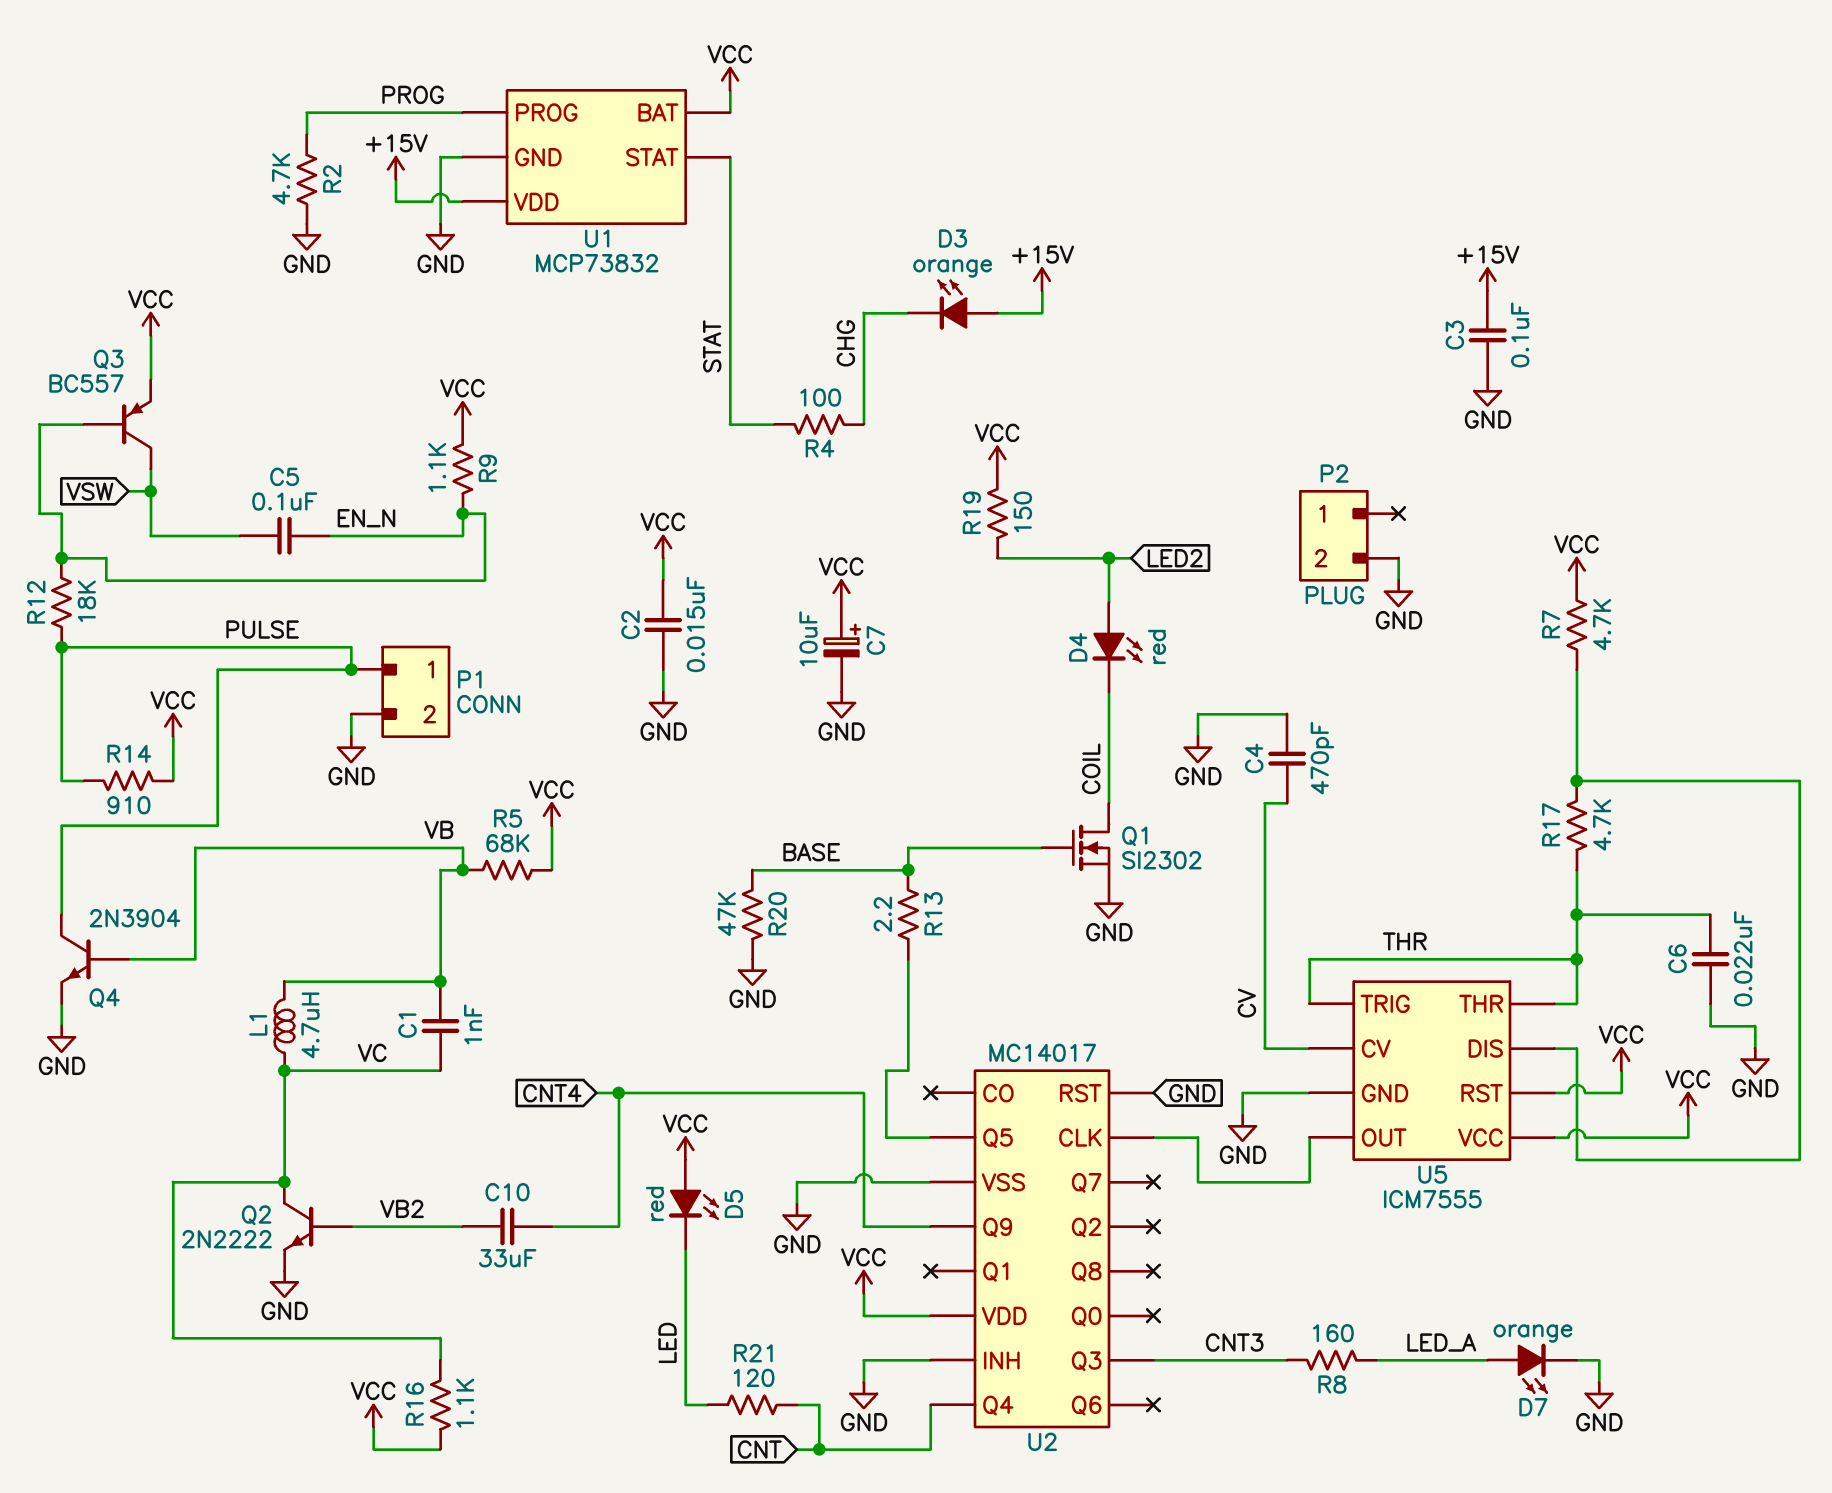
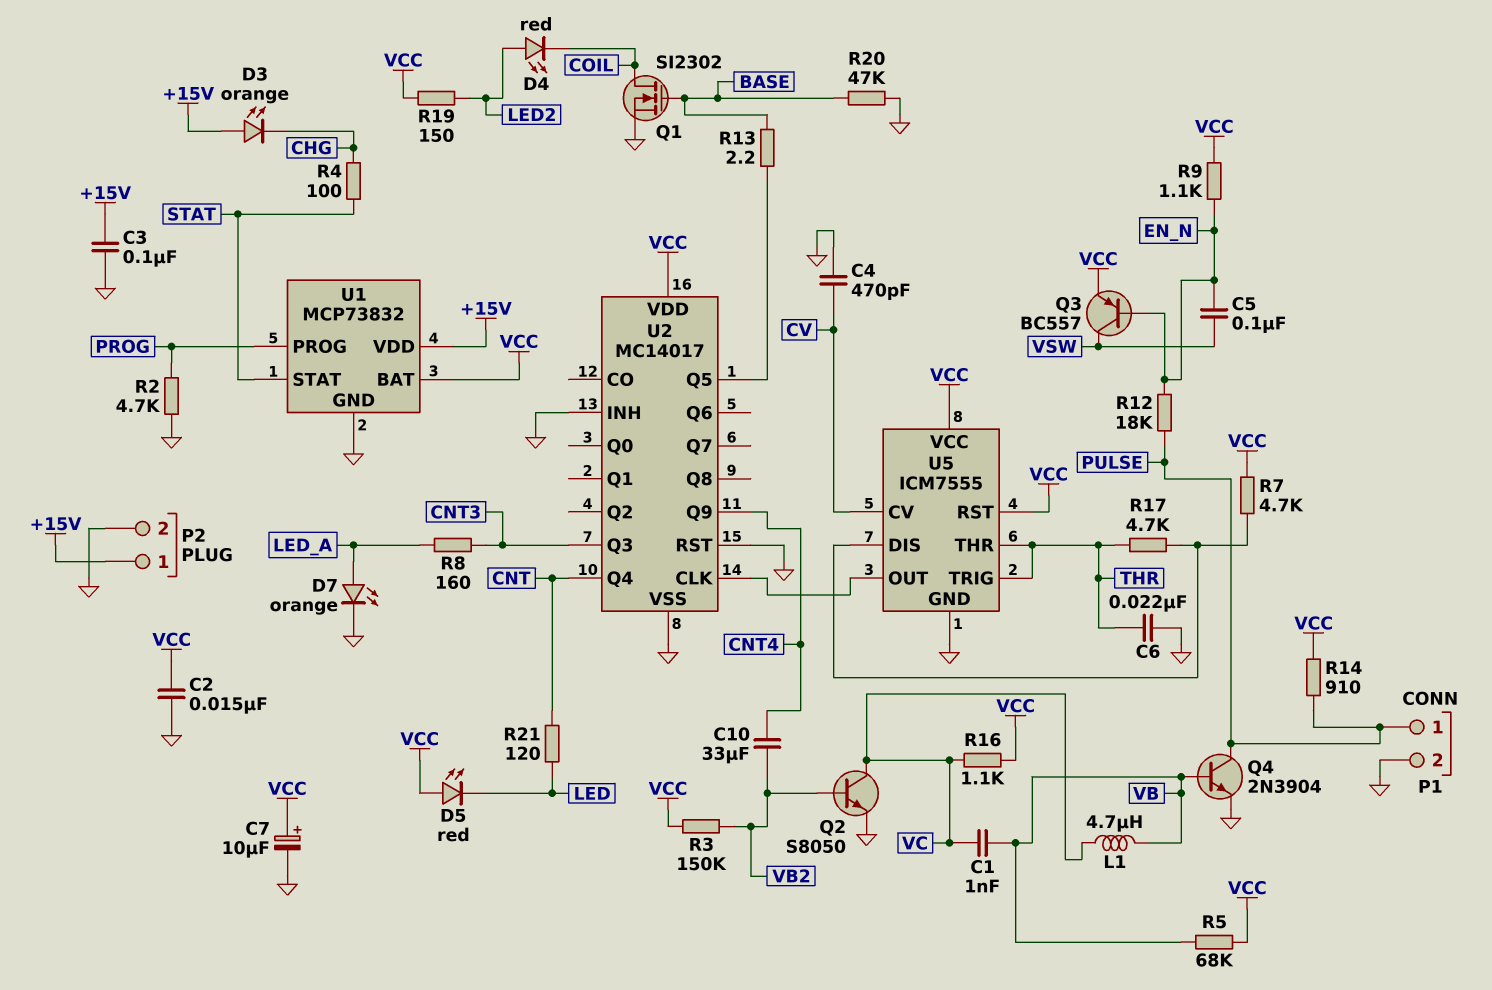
P2 pin 1: none -> +15V
Q2: NPN 2N2222 (B VB2, C VC, E GND) -> NPN S8050 (B VB2, C VC, E GND)
R3: none -> 150k (VB2, VCC)

